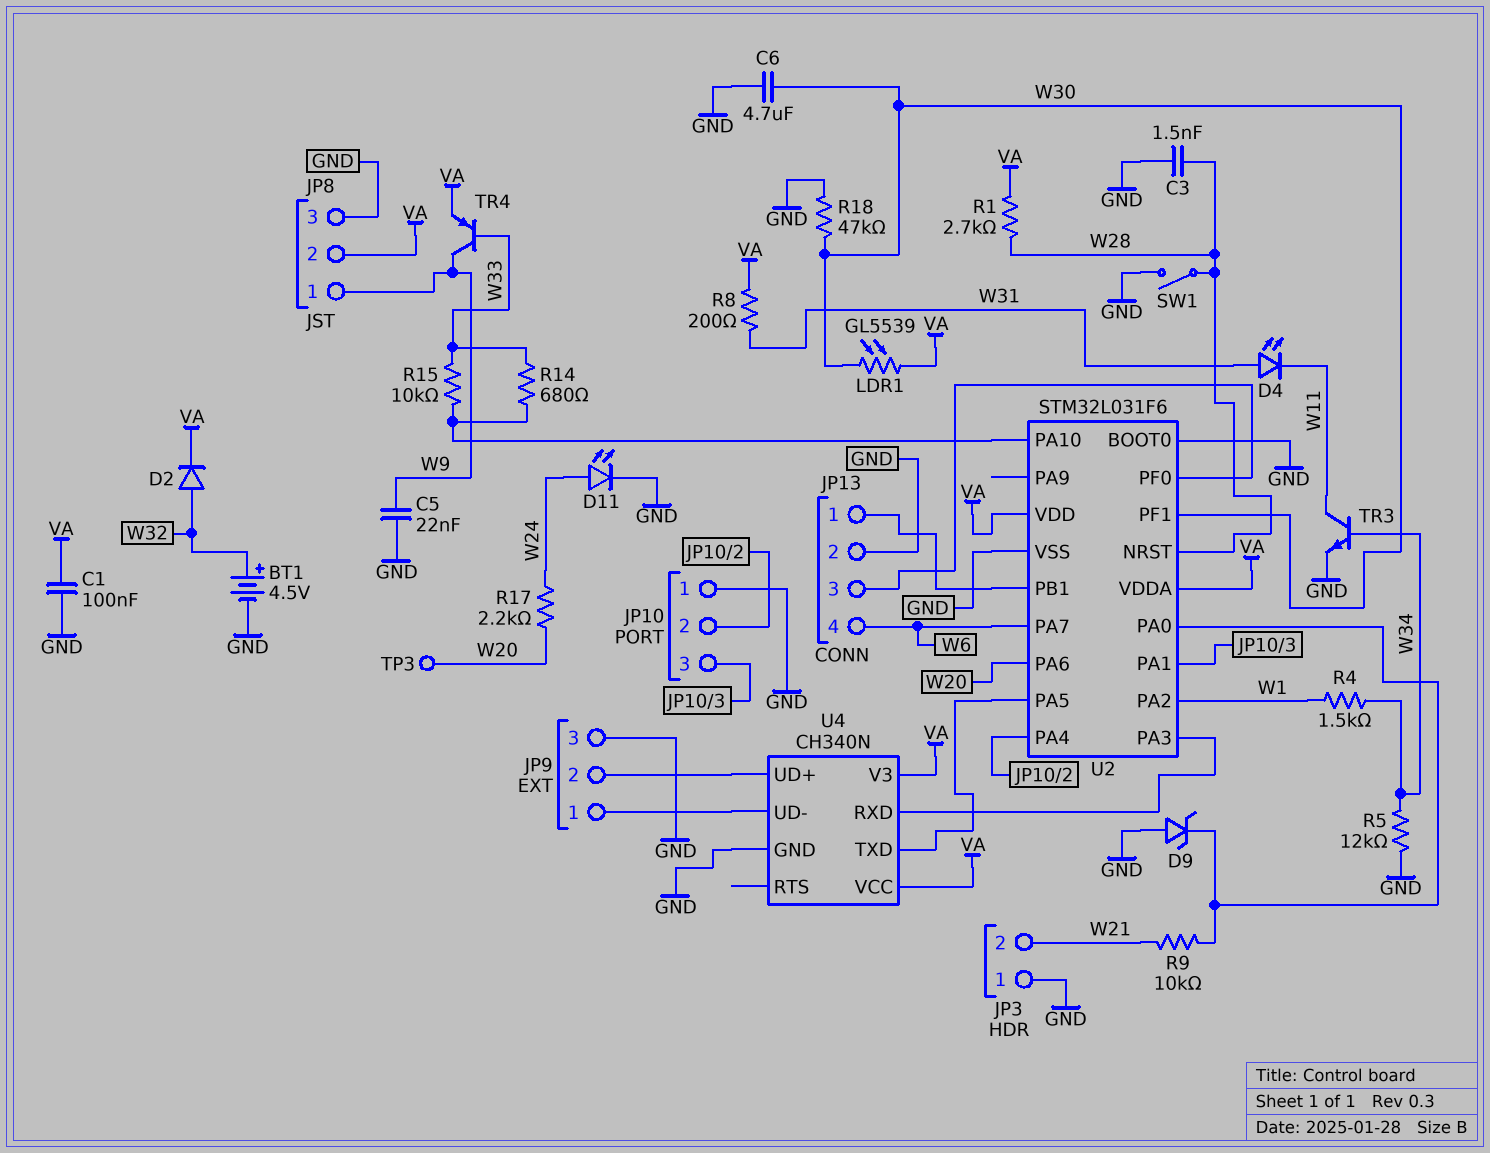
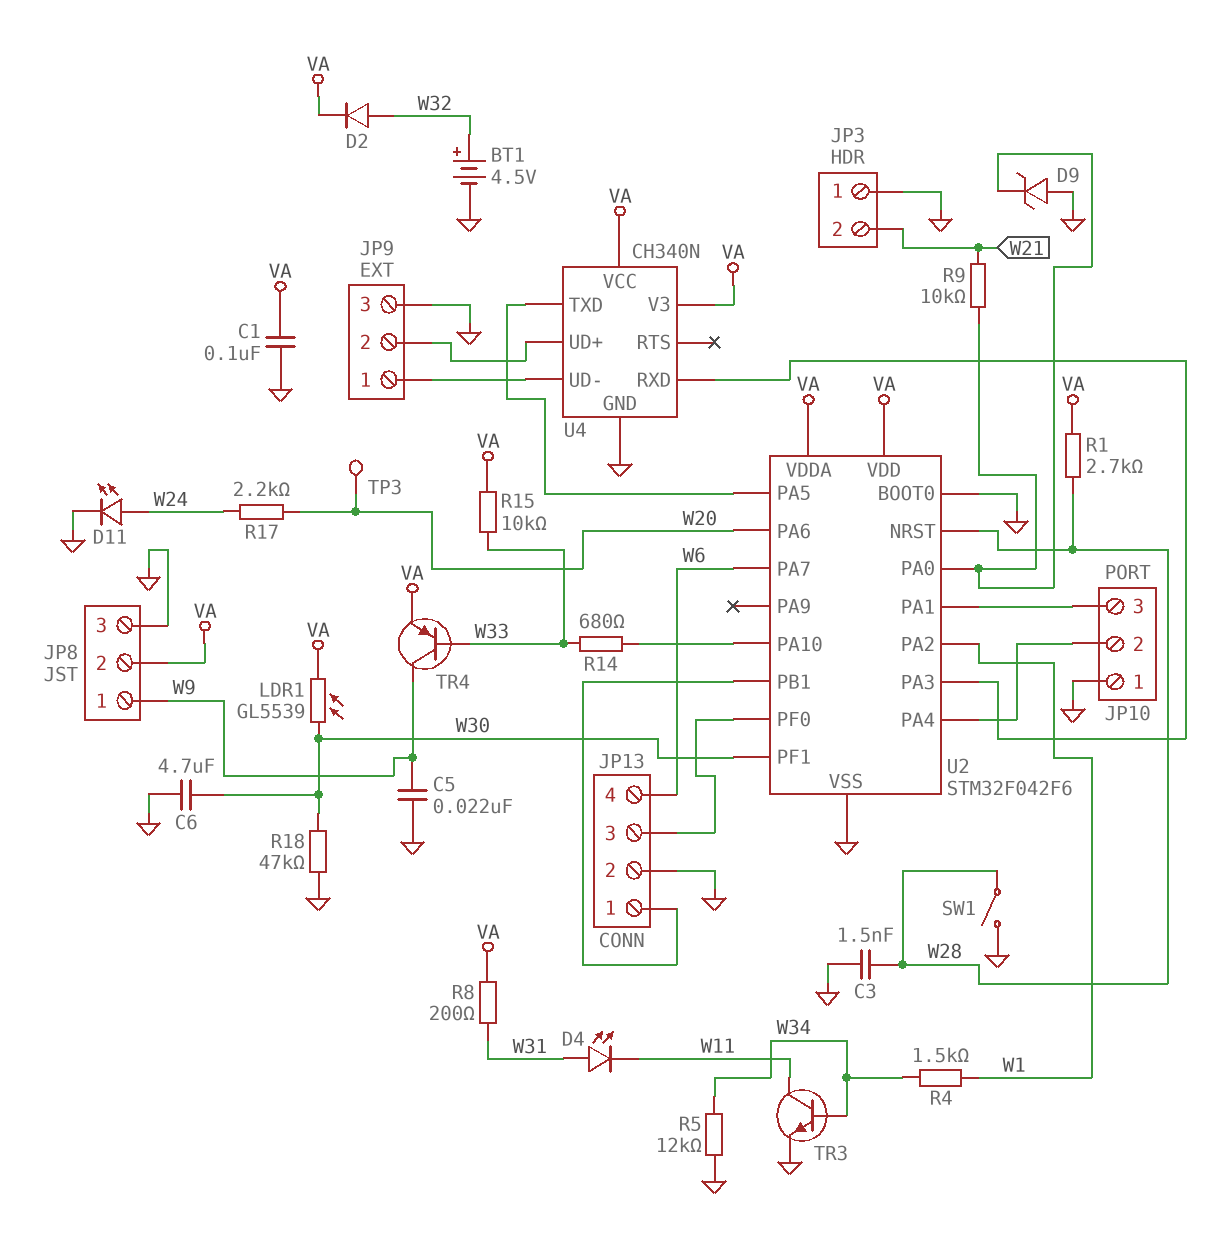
R15: 10k (U2/PA10, W33) -> 10k (VA, W33)
U2: STM32L031F6 -> STM32F042F6

